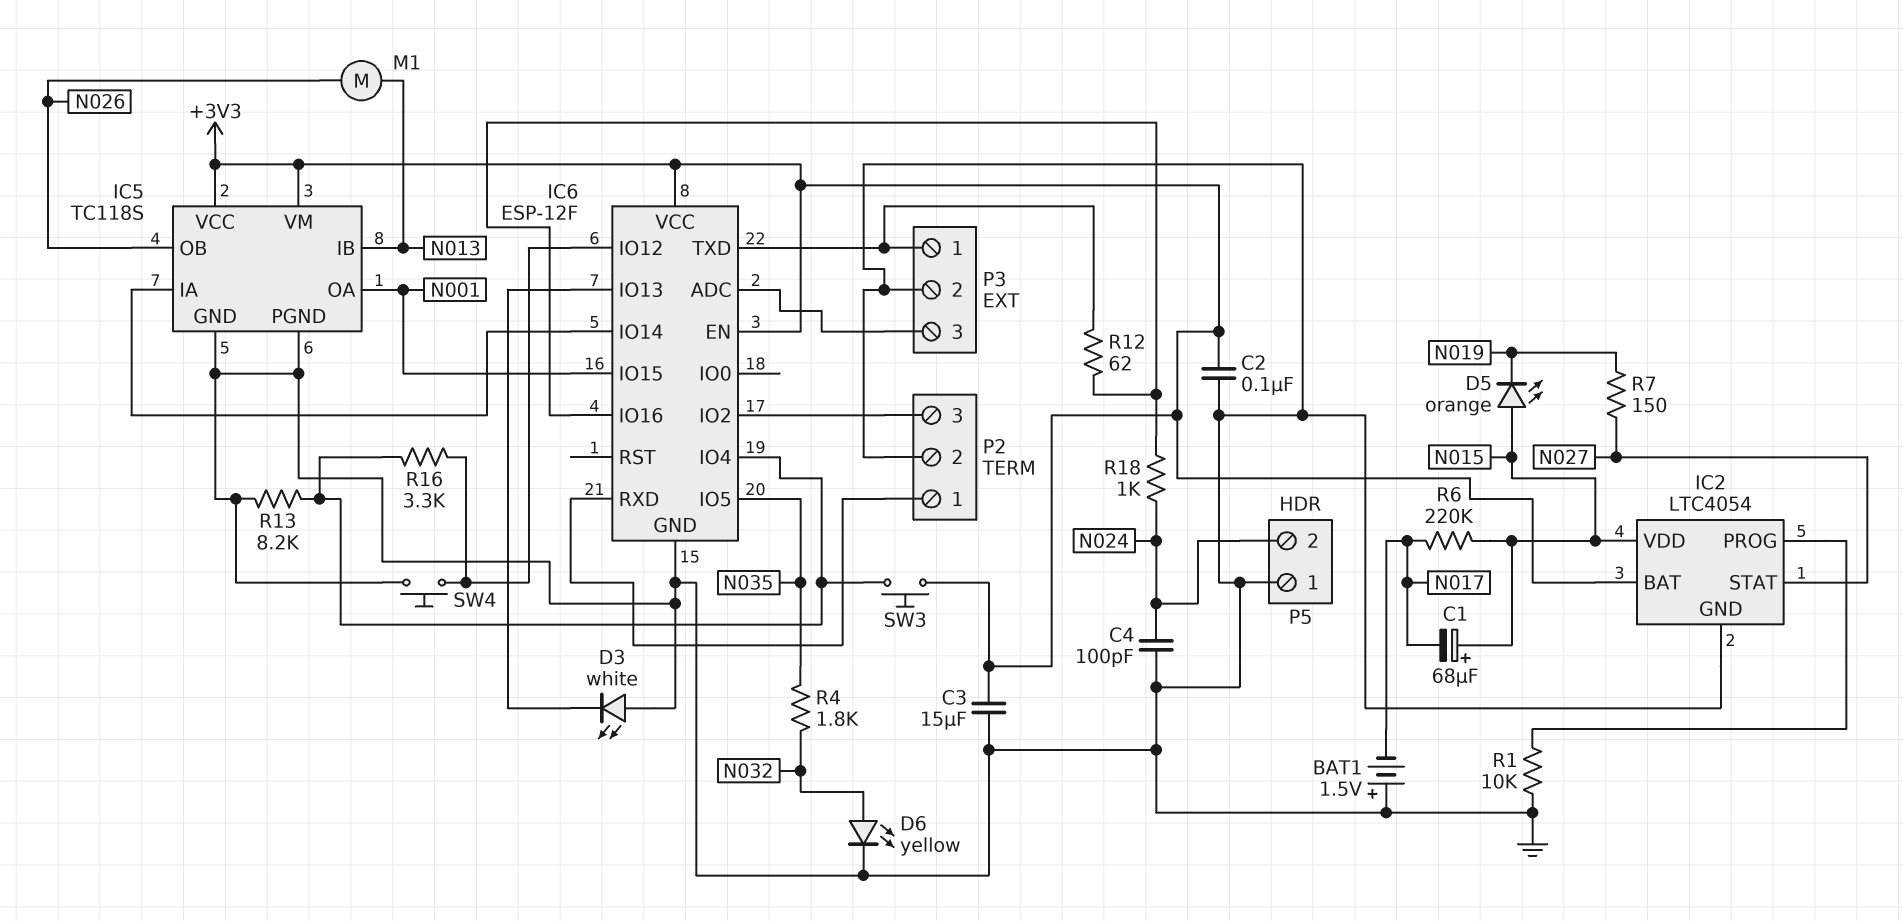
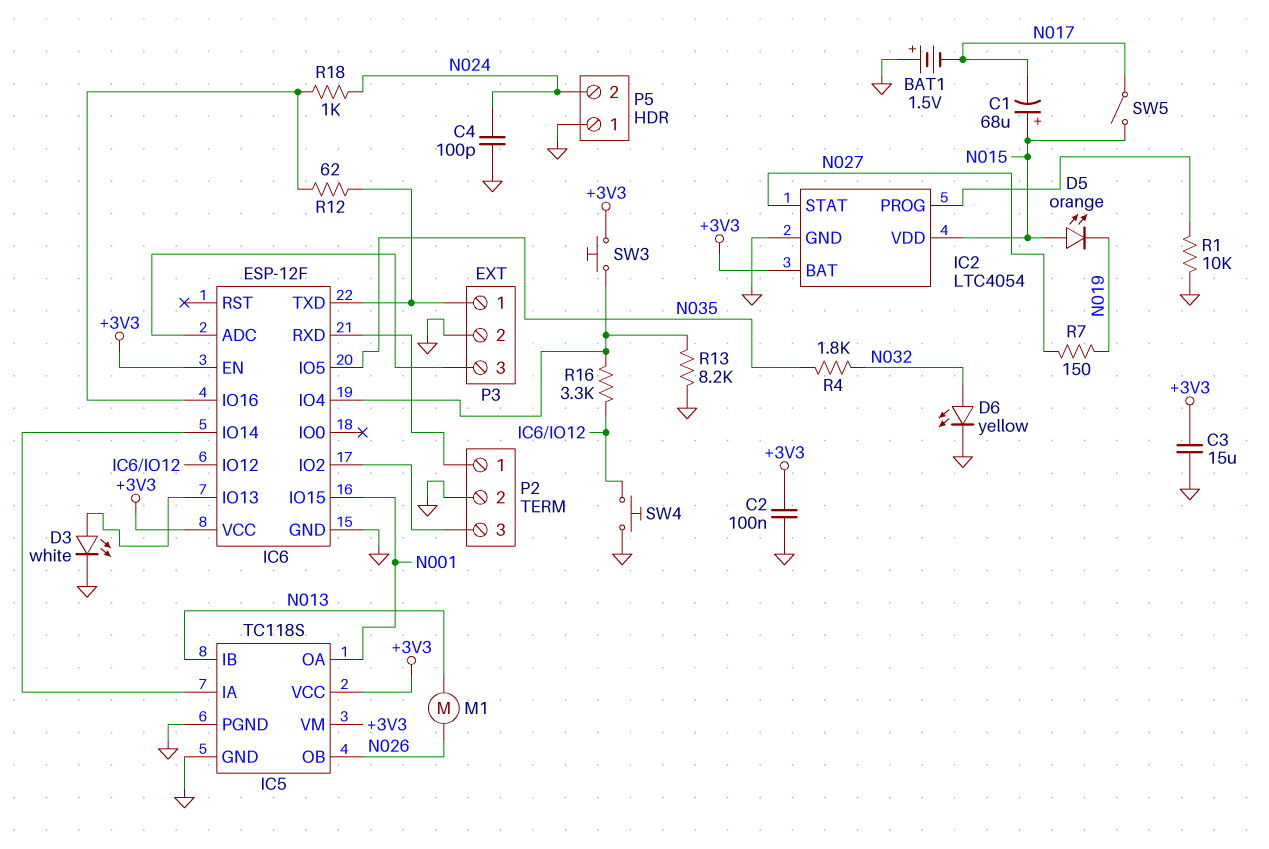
D3: LED white (A GND, K IC6/IO13) -> LED white (A IC6/IO13, K GND)
R6: 220k (N015, N017) -> none
SW5: none -> switch (N015, N017)

